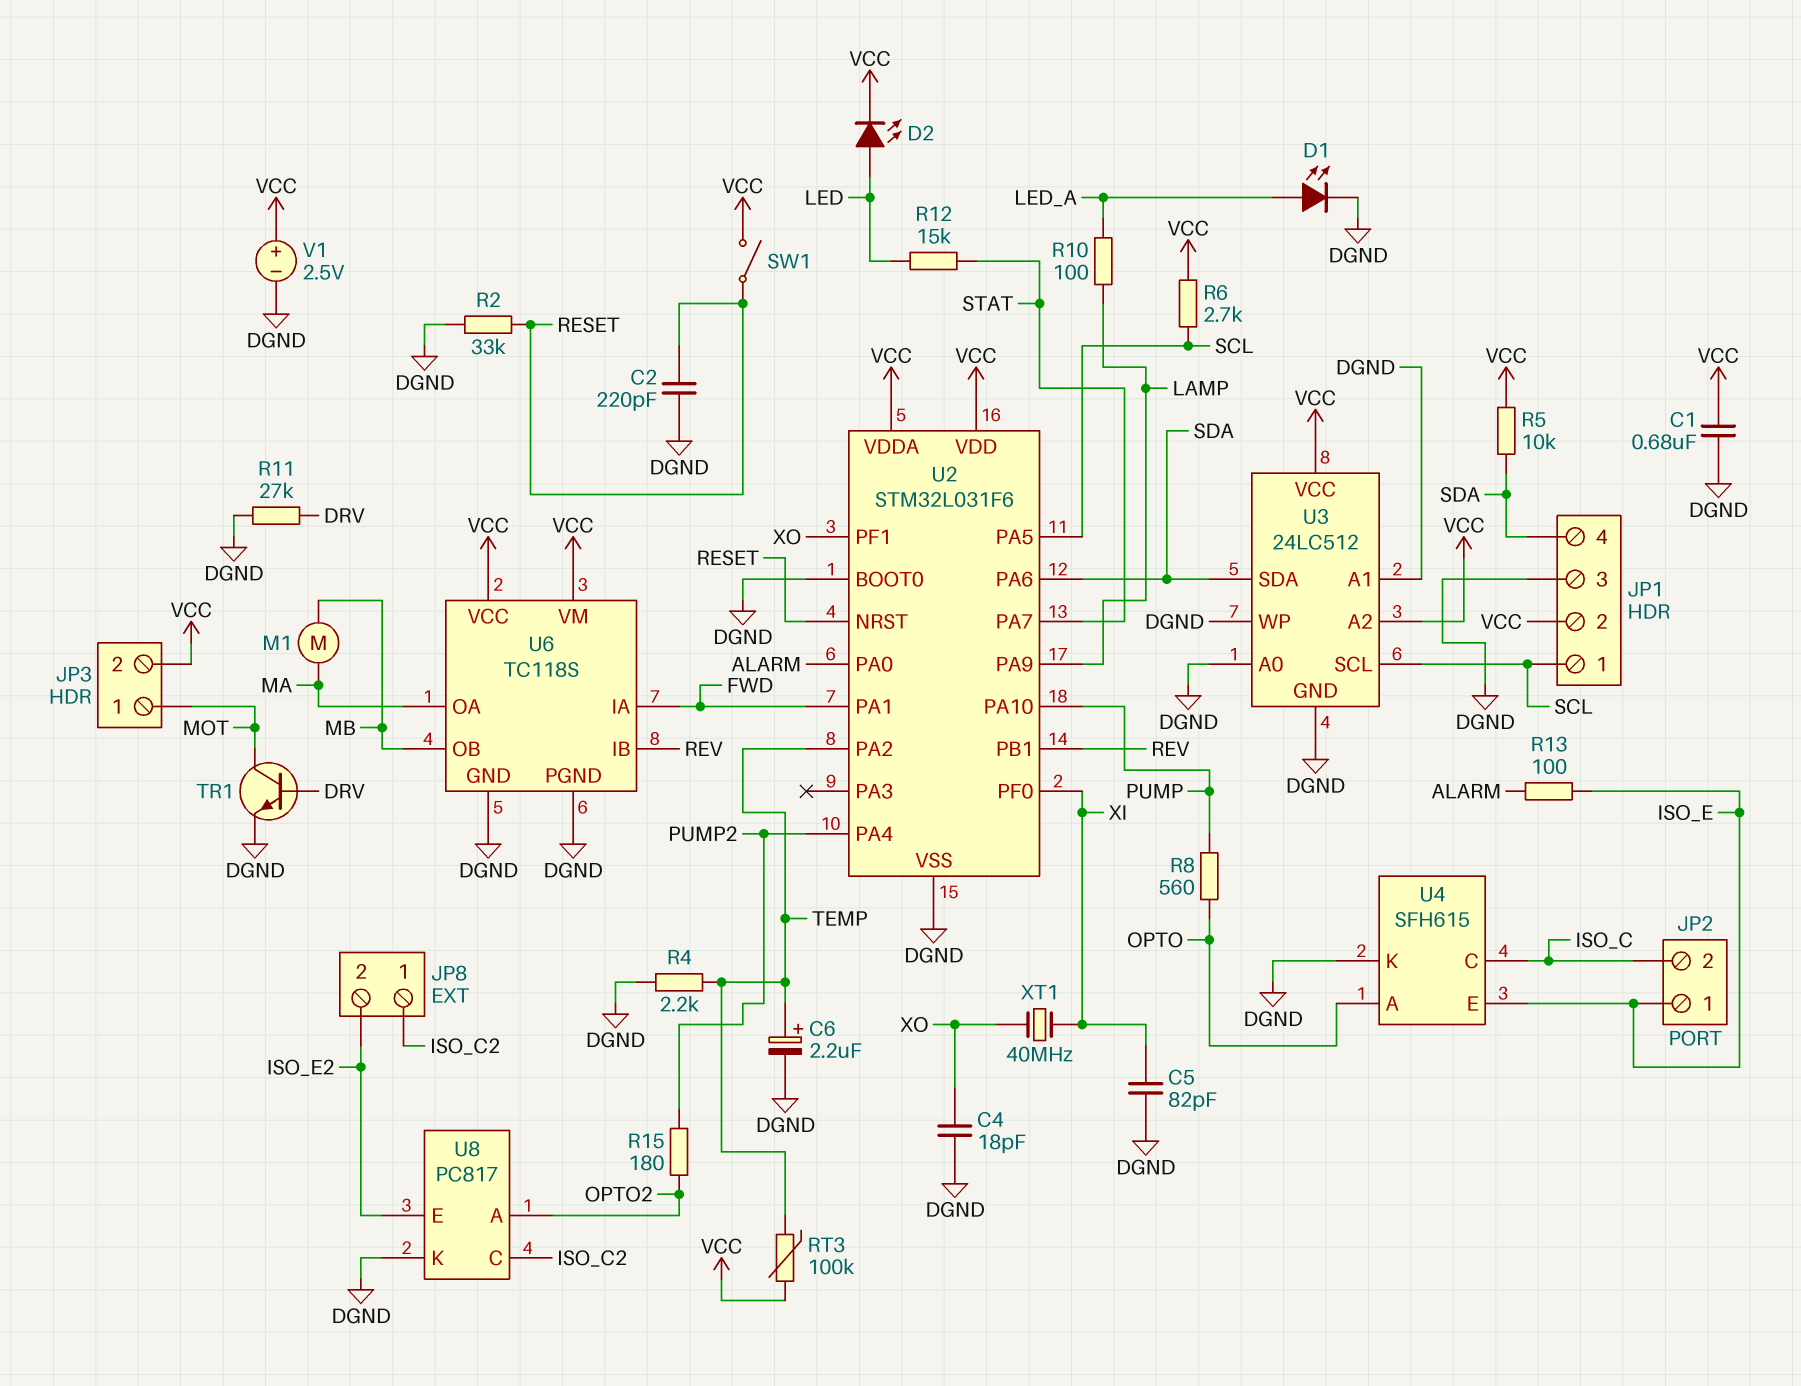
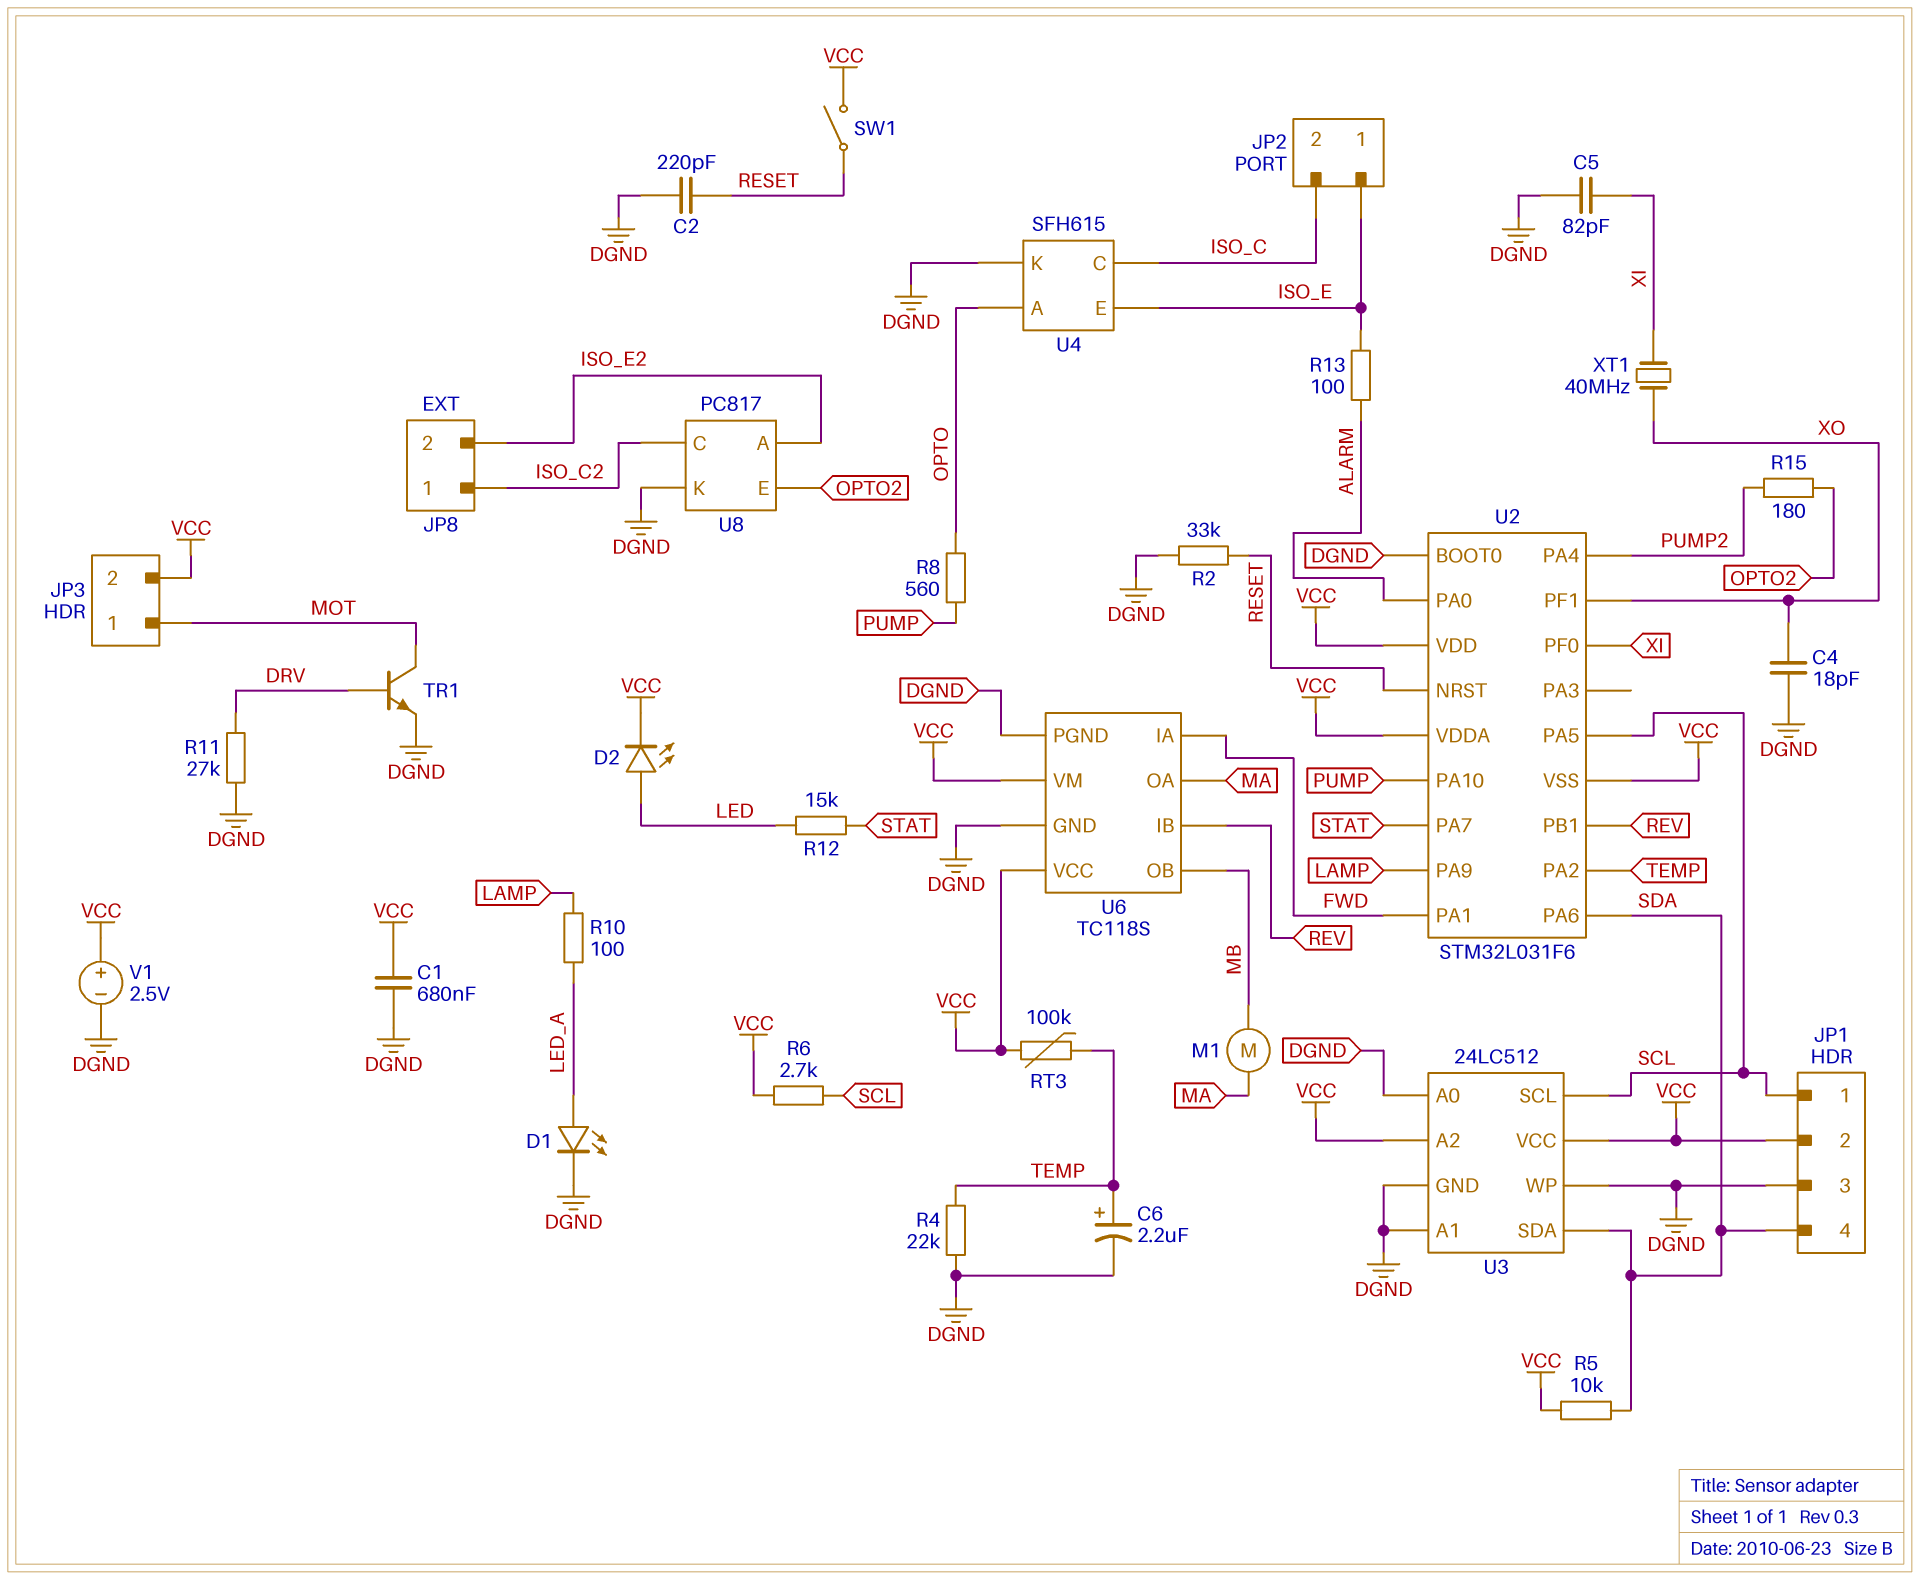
R4: 2.2k (DGND, TEMP) -> 22k (DGND, TEMP)
U2 pin VSS: DGND -> VCC
U8 pin A: OPTO2 -> ISO_E2
U8 pin E: ISO_E2 -> OPTO2

